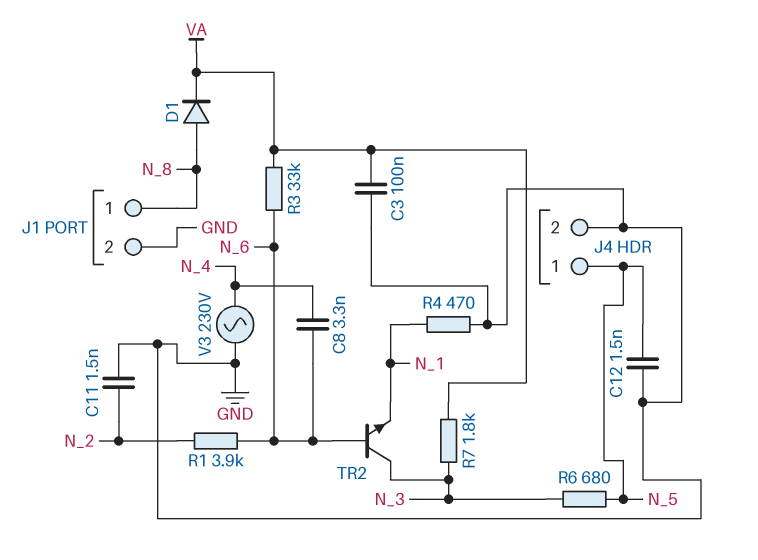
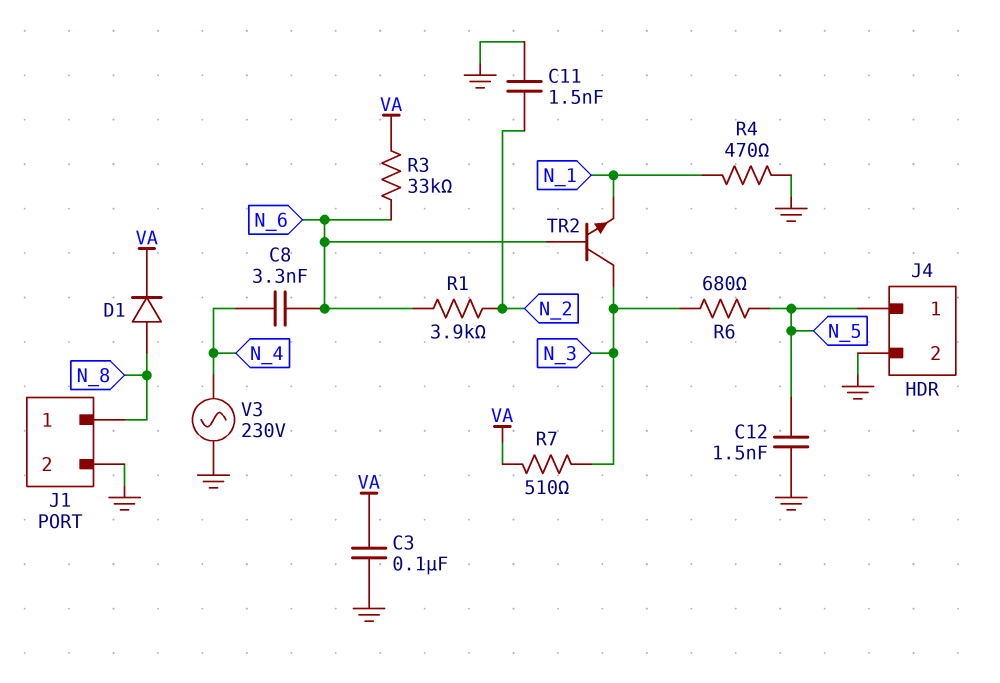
R7: 1.8k (N_3, VA) -> 510 (N_3, VA)

